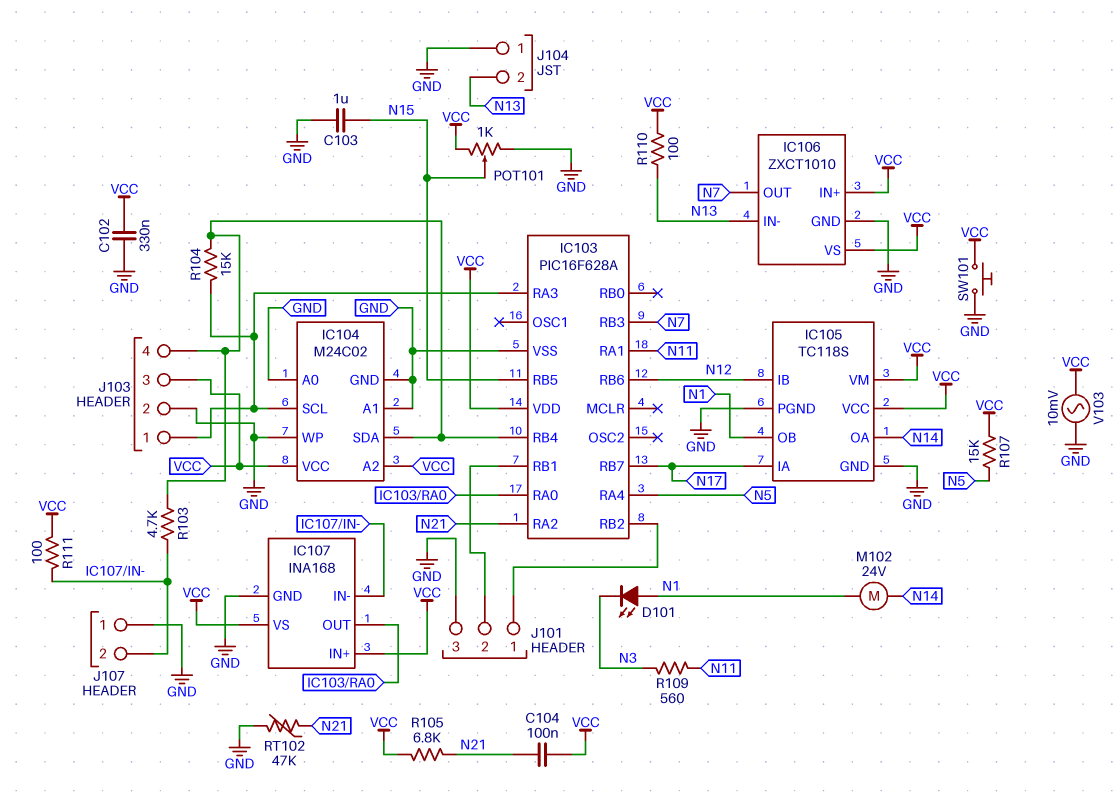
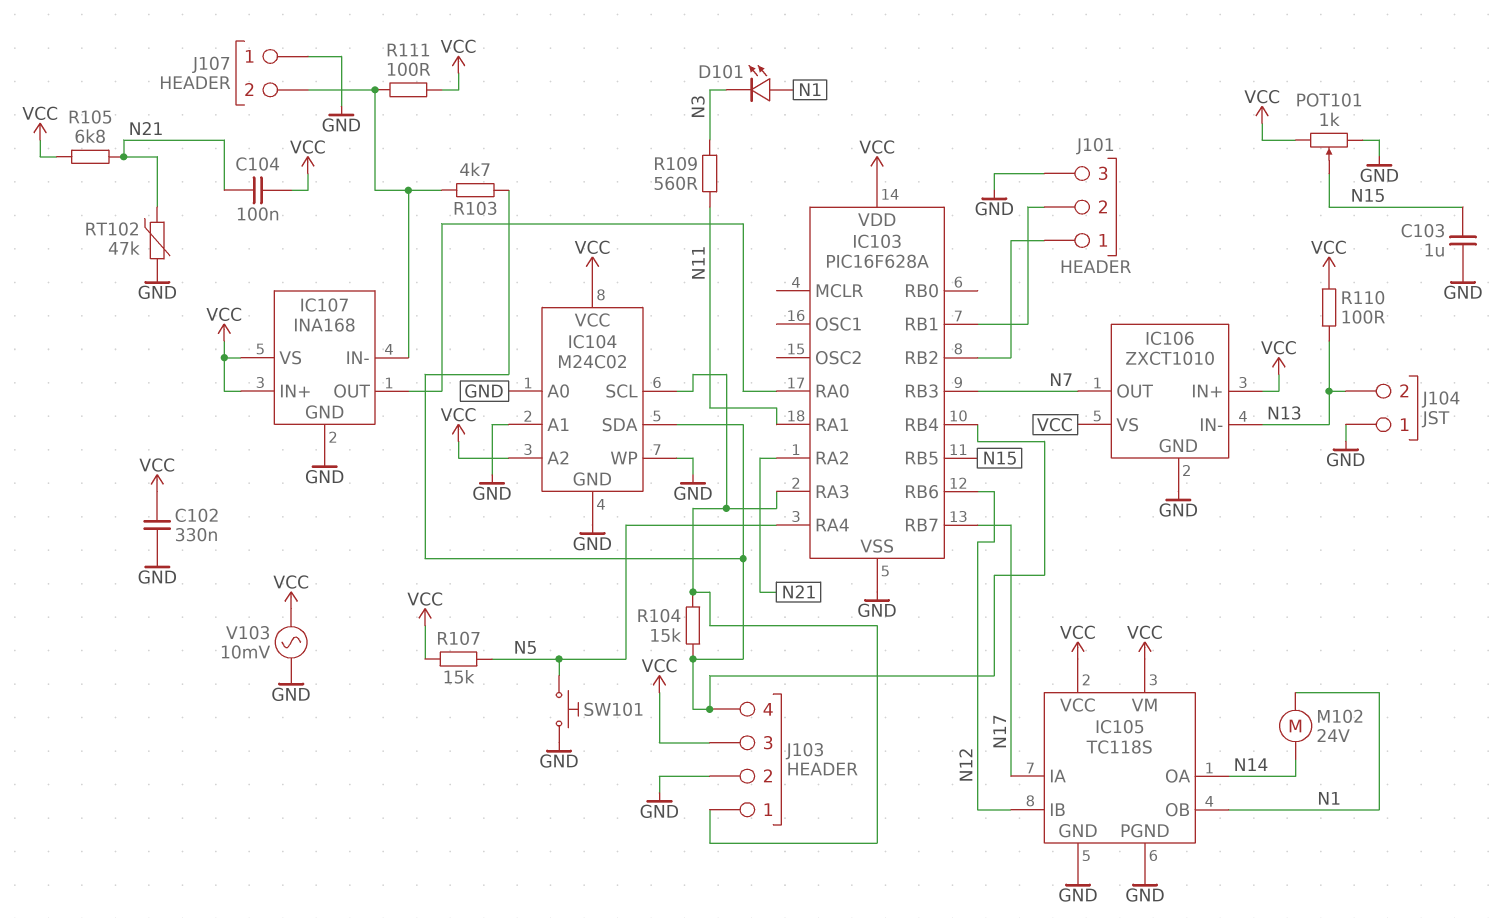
SW101: button (GND, VCC) -> button (GND, N5)

